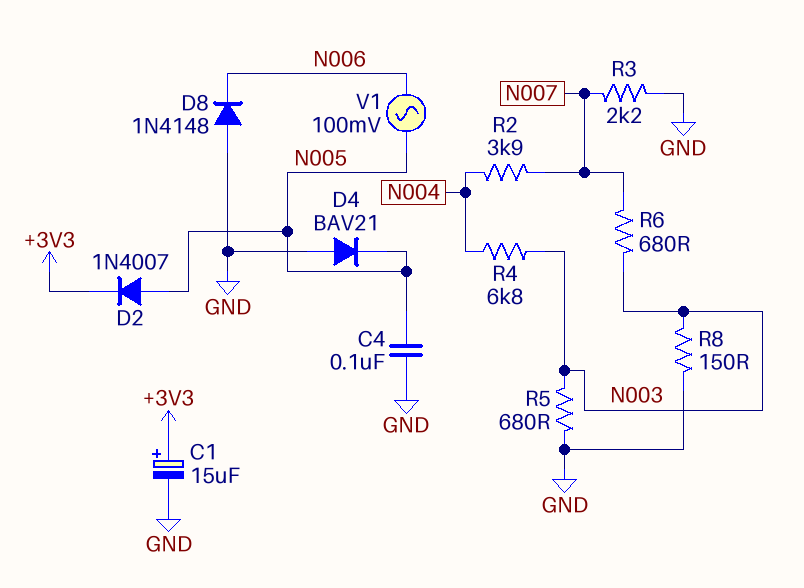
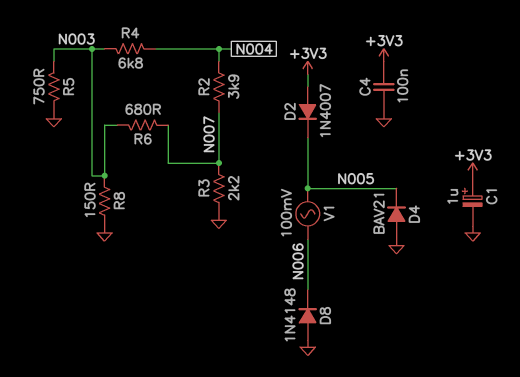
C1: 15uF (plus +3V3, minus GND) -> 1uF (plus +3V3, minus GND)
C4: 100nF (GND, N005) -> 100nF (+3V3, GND)
D2: diode 1N4007 (A N005, K +3V3) -> diode 1N4007 (A +3V3, K N005)
R5: 680 (GND, N003) -> 750 (GND, N003)

